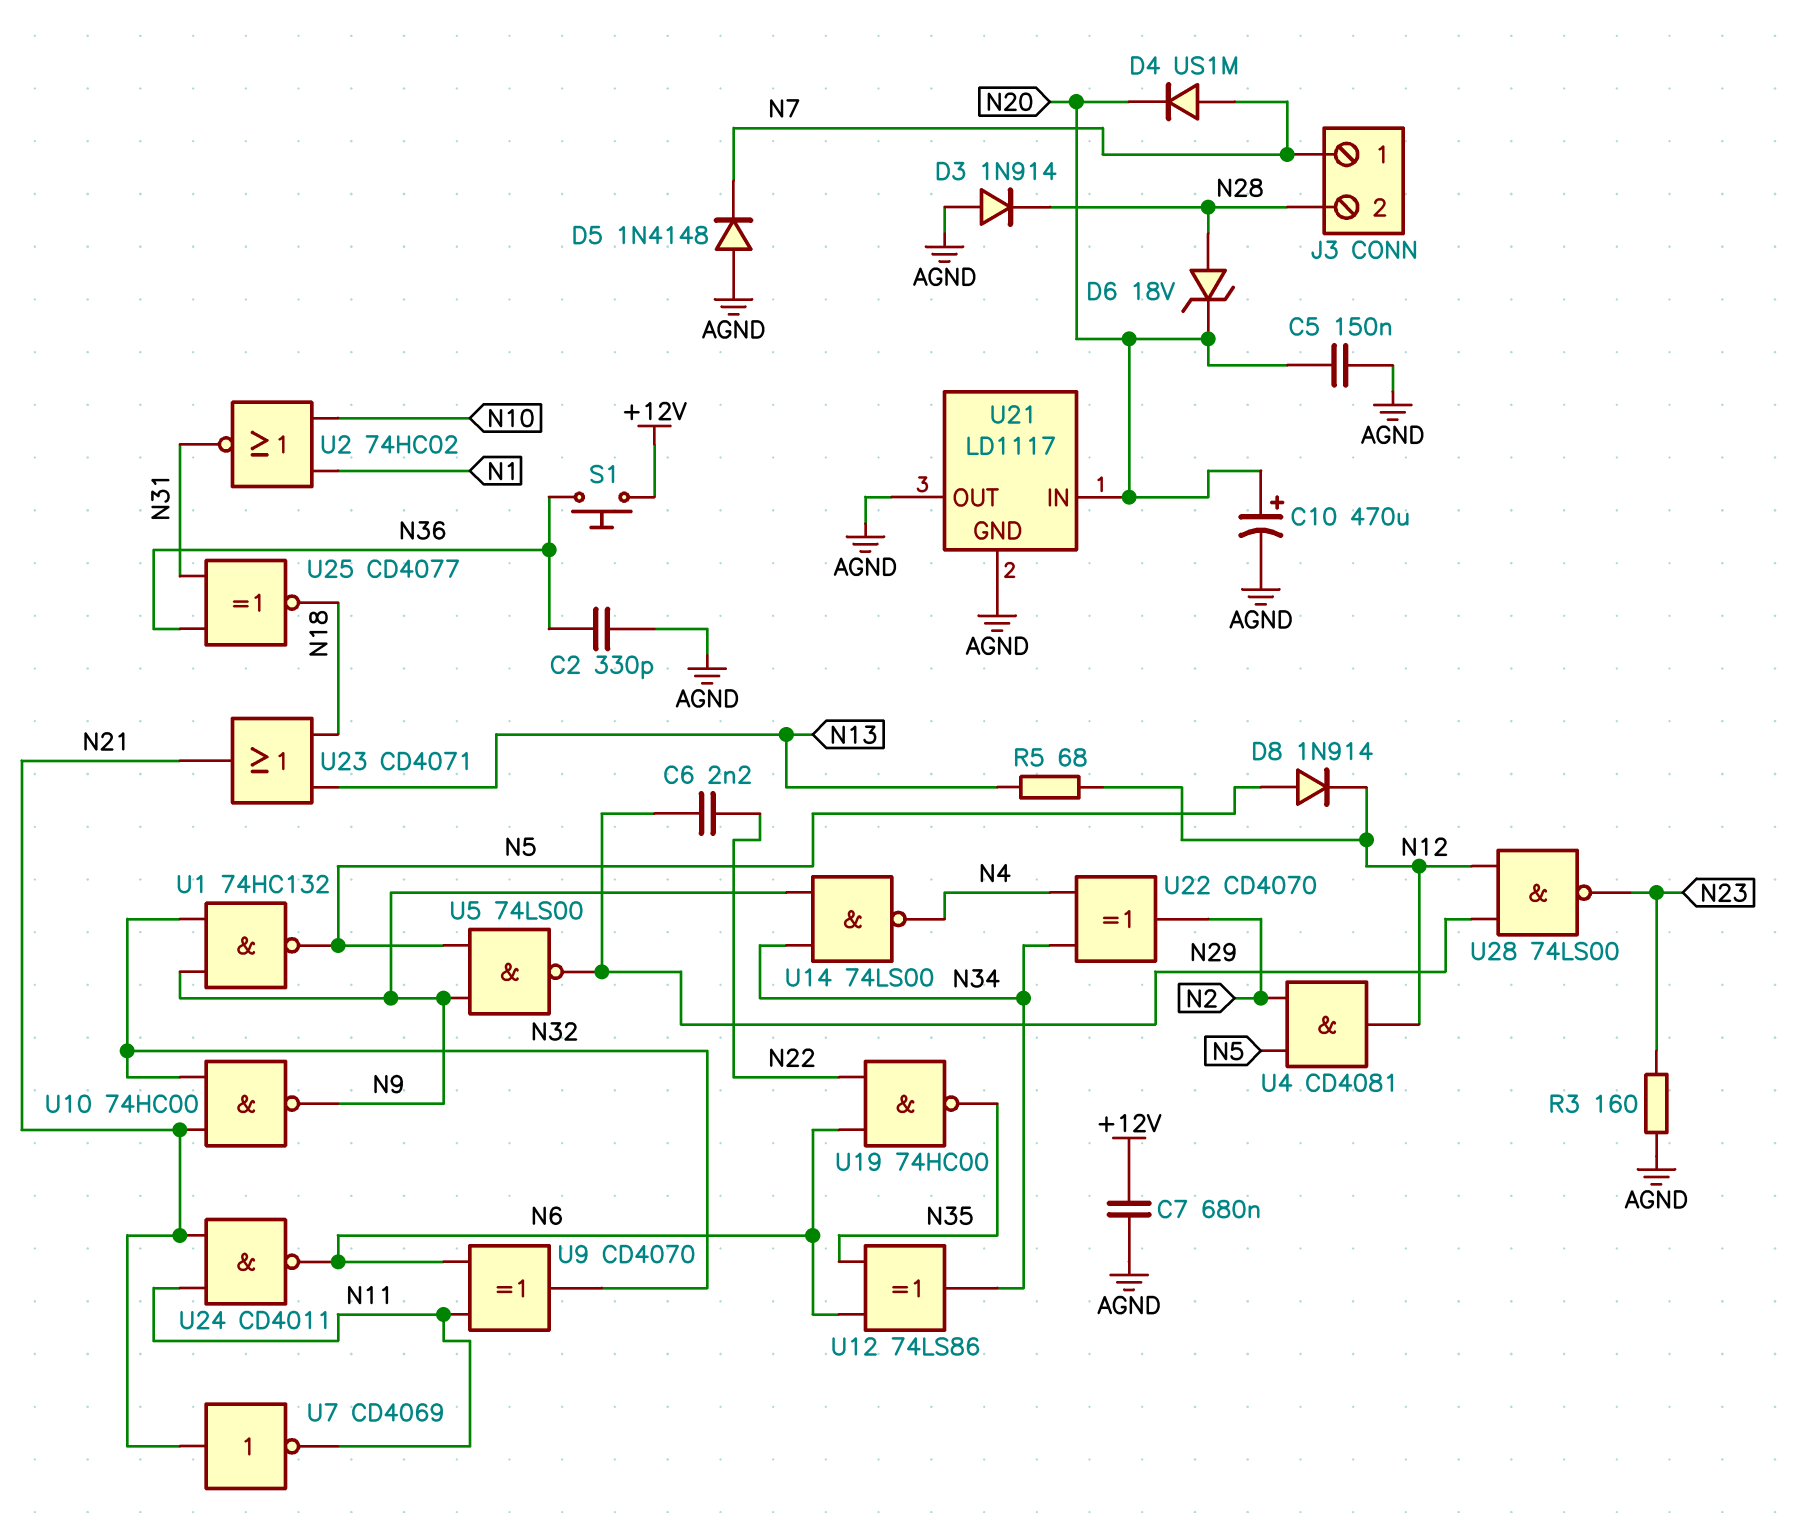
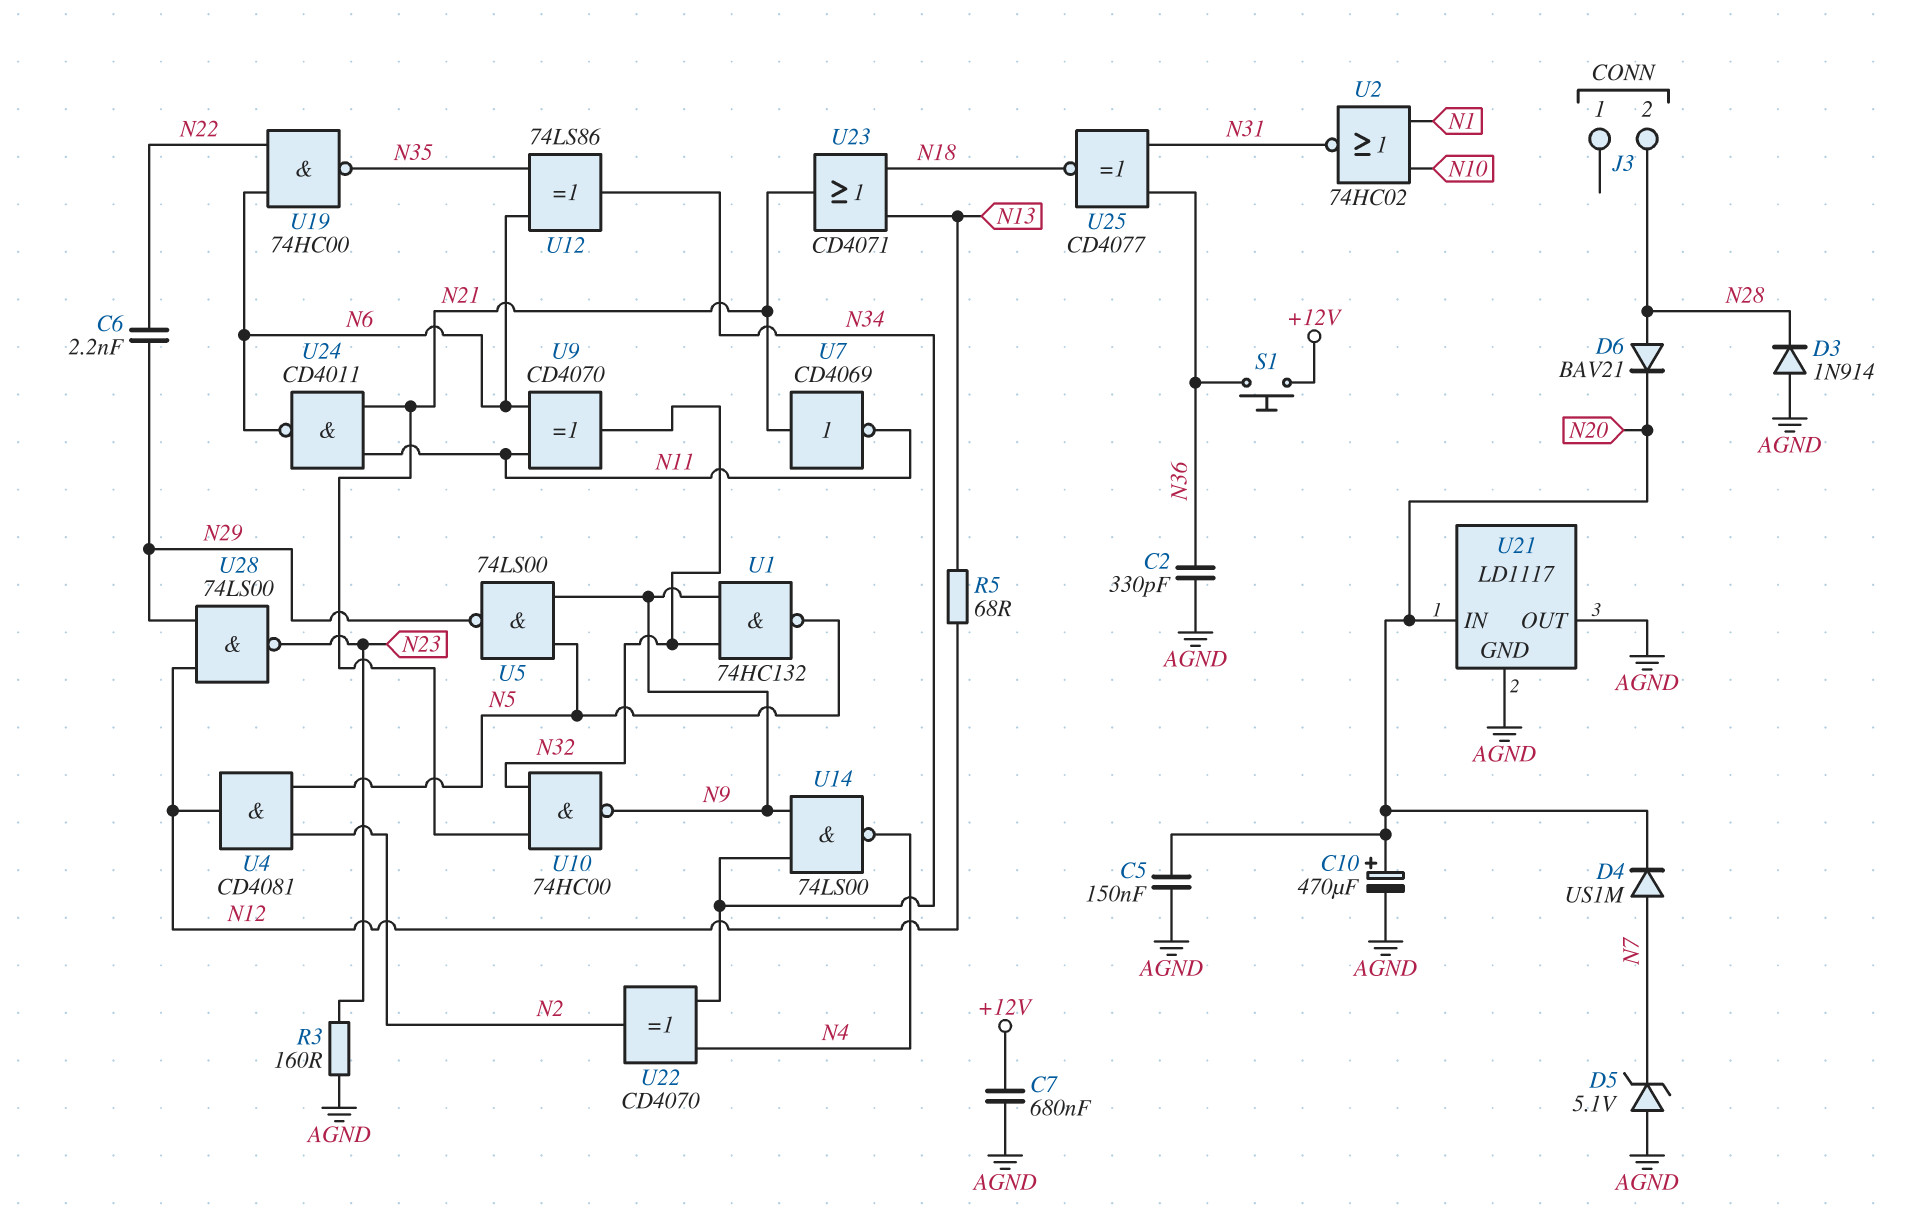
D5: diode 1N4148 (A AGND, K N7) -> zener 5.1V (A AGND, K N7)
D6: zener 18V (A N28, K N20) -> diode BAV21 (A N28, K N20)
D8: diode 1N914 (A N5, K N12) -> none
J3 pin 1: N7 -> none

